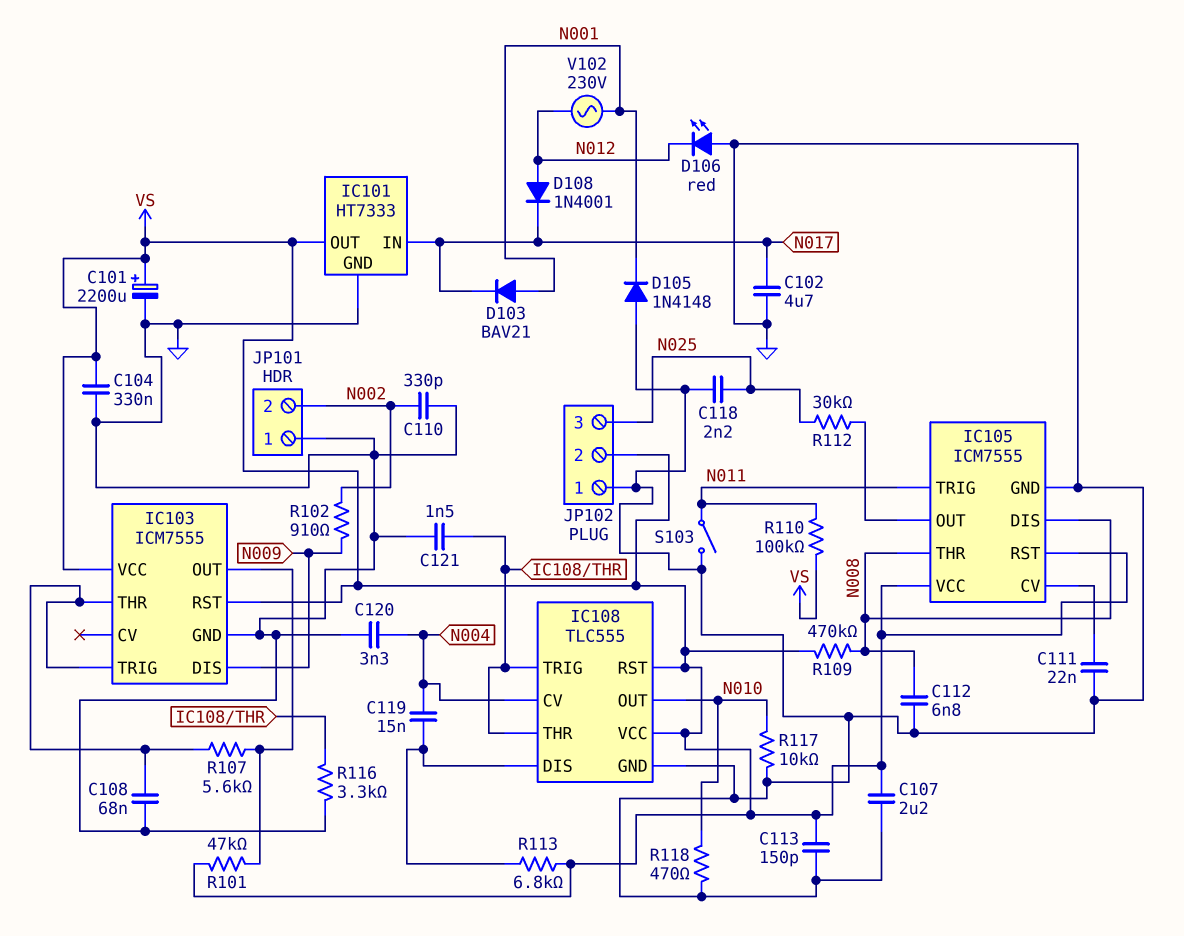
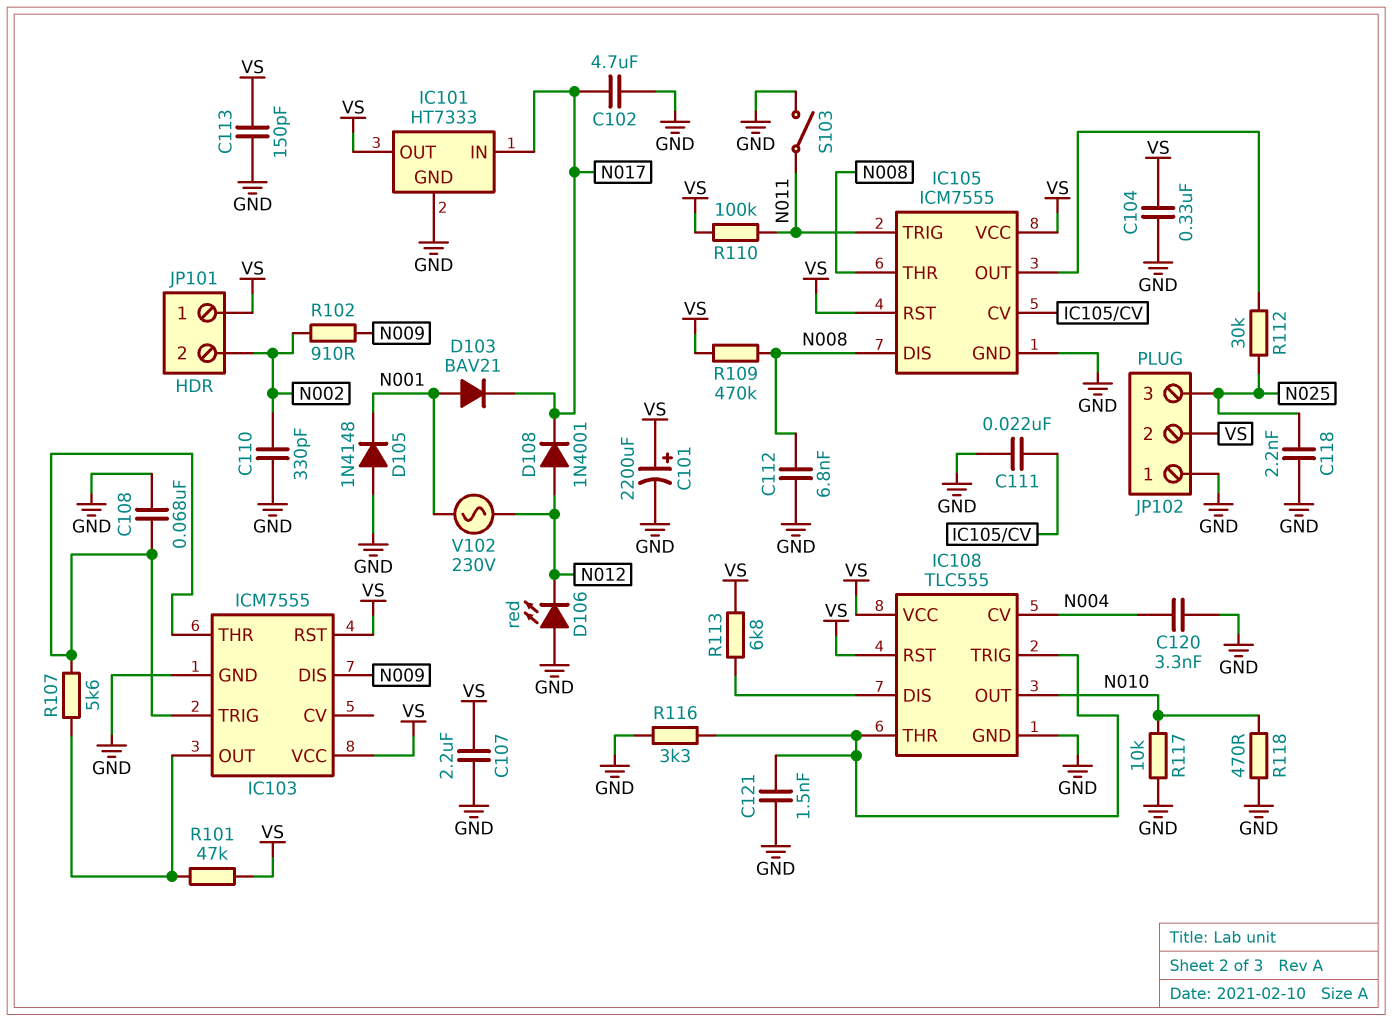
C119: 15nF (IC108/DIS, N004) -> none
JP101 pin 1: GND -> VS

